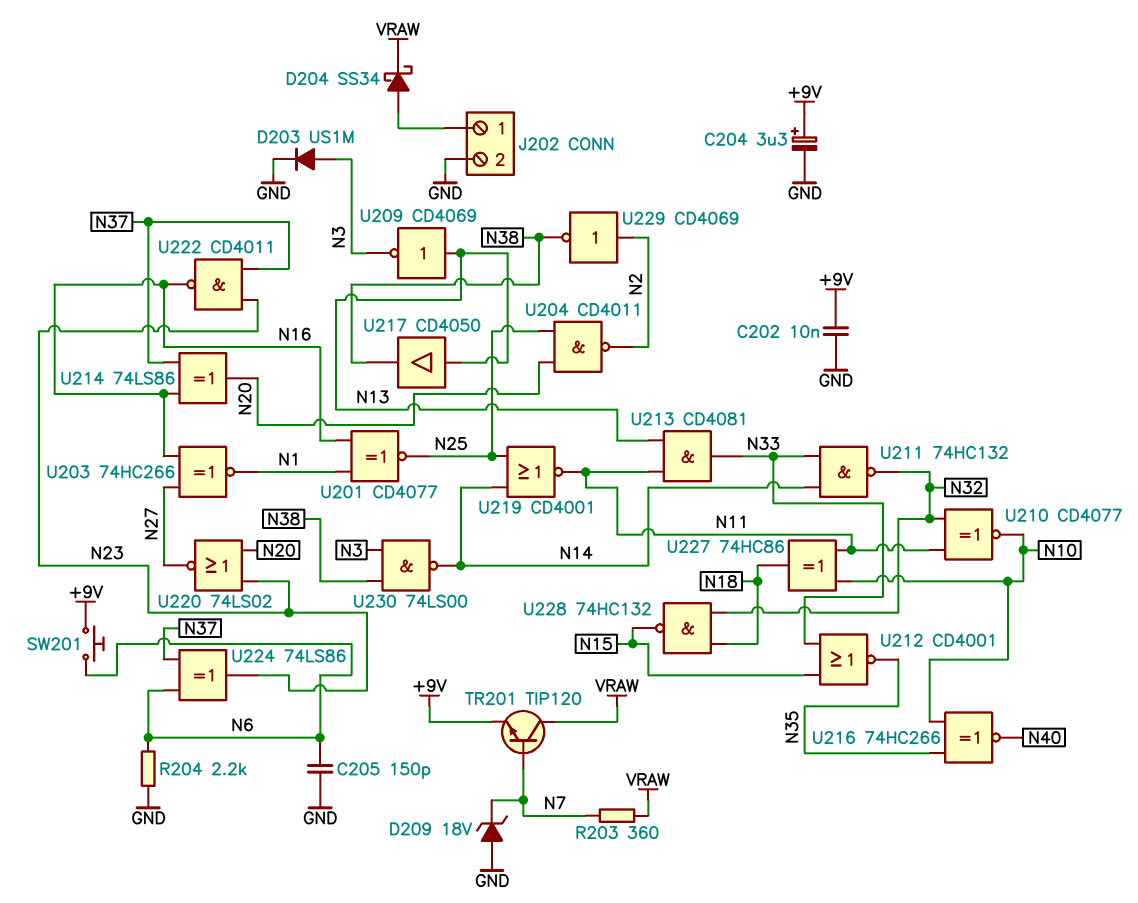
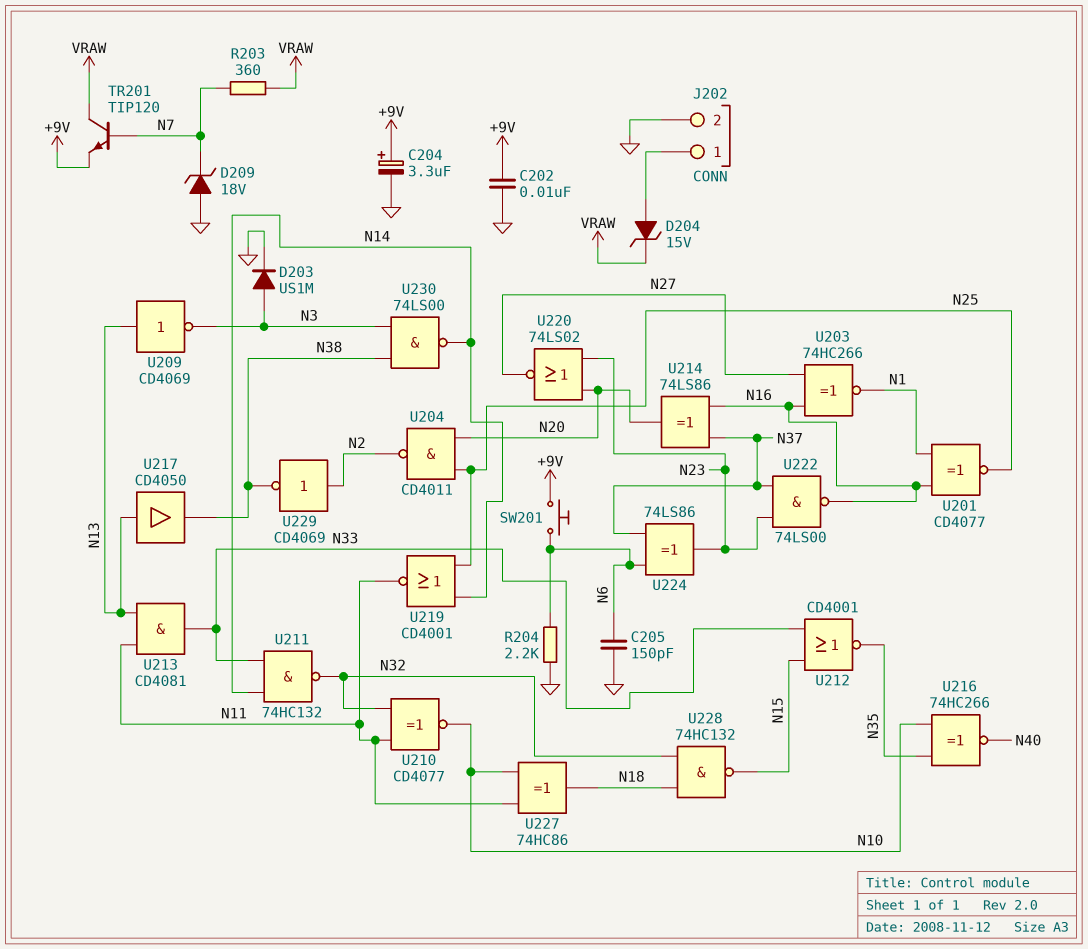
D204: schottky SS34 (A J202/1, K VRAW) -> zener 15V (A J202/1, K VRAW)
U222: NAND CD4011 (in N23, in N37, out N16) -> NAND 74LS00 (in N23, in N37, out N16)

